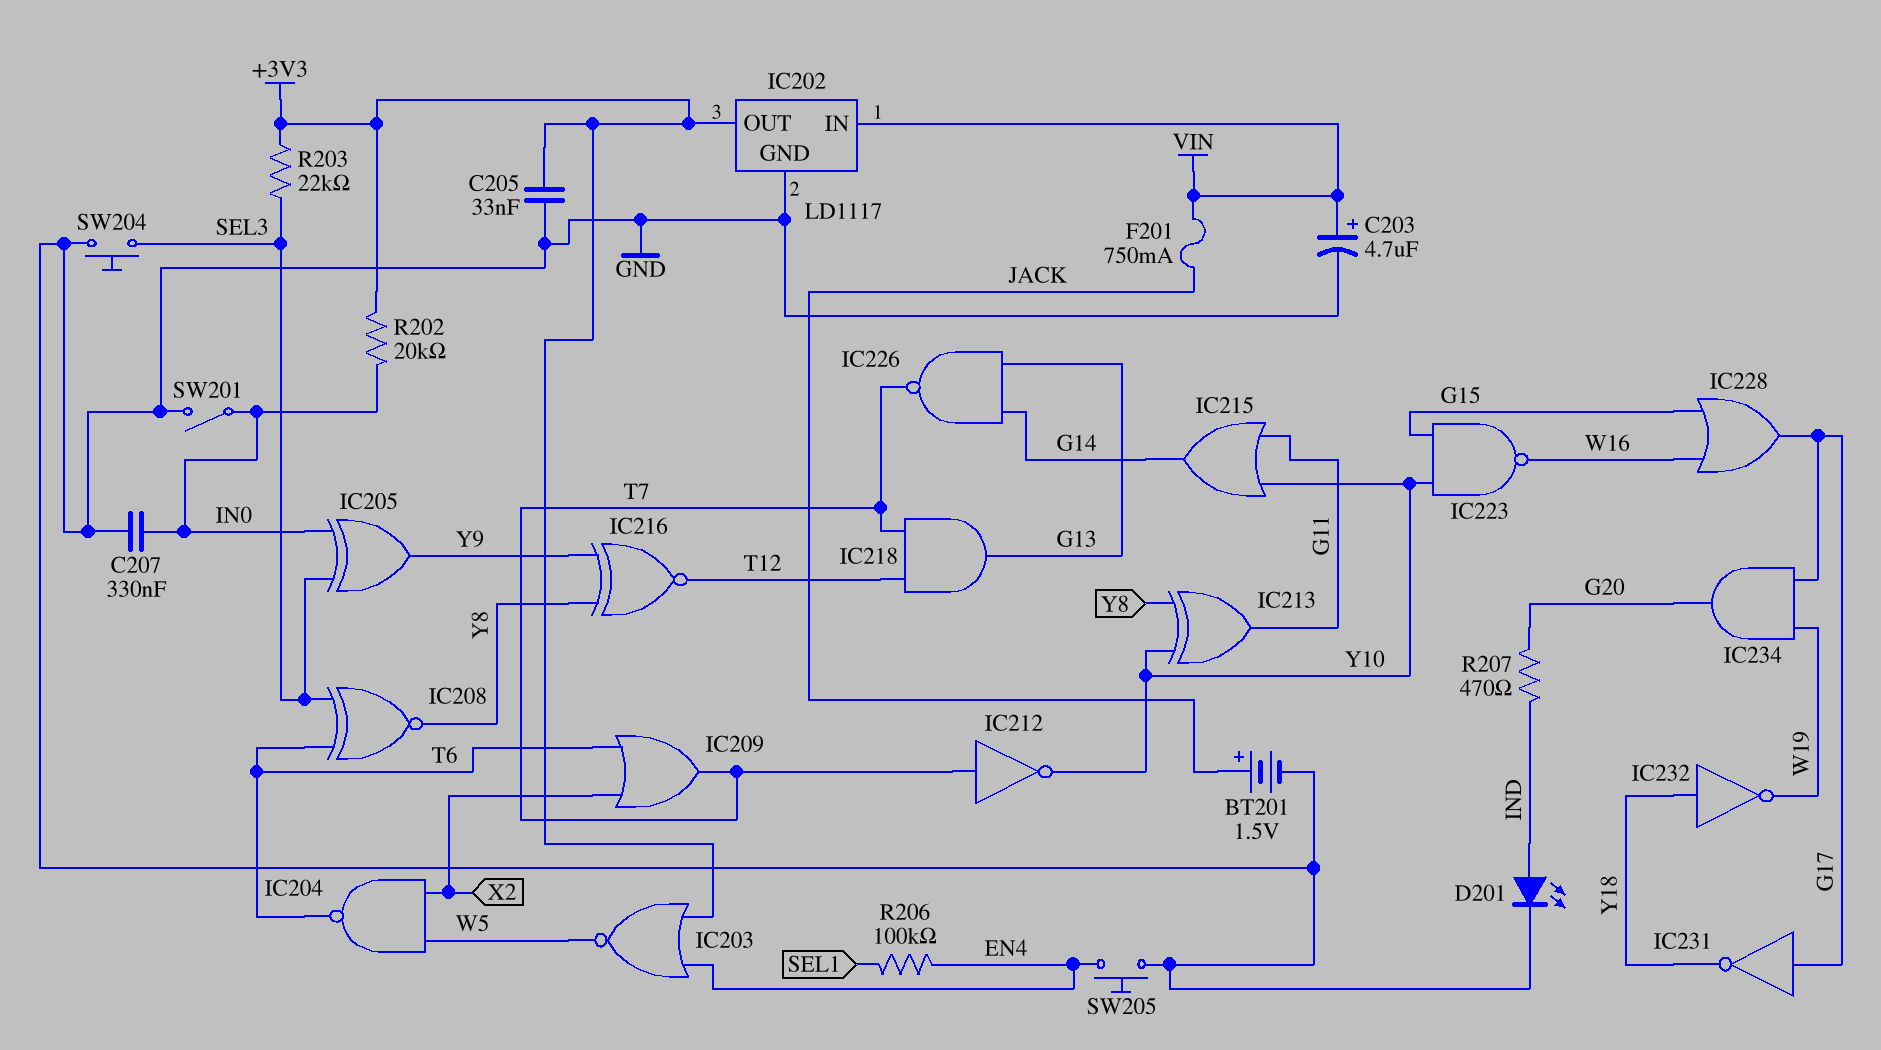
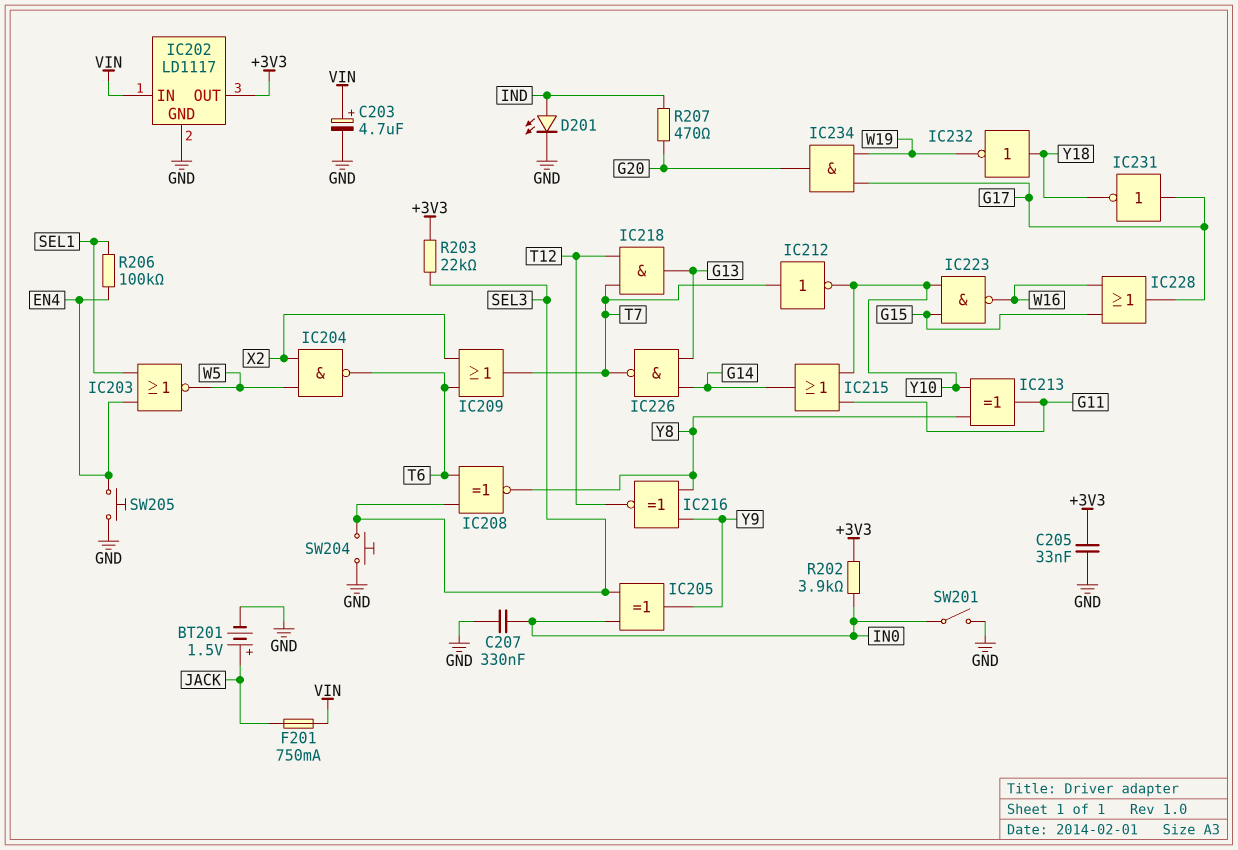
IC203: NOR (in +3V3, in EN4, out W5) -> NOR (in EN4, in SEL1, out W5)
R202: 20k (+3V3, IN0) -> 3.9k (+3V3, IN0)

